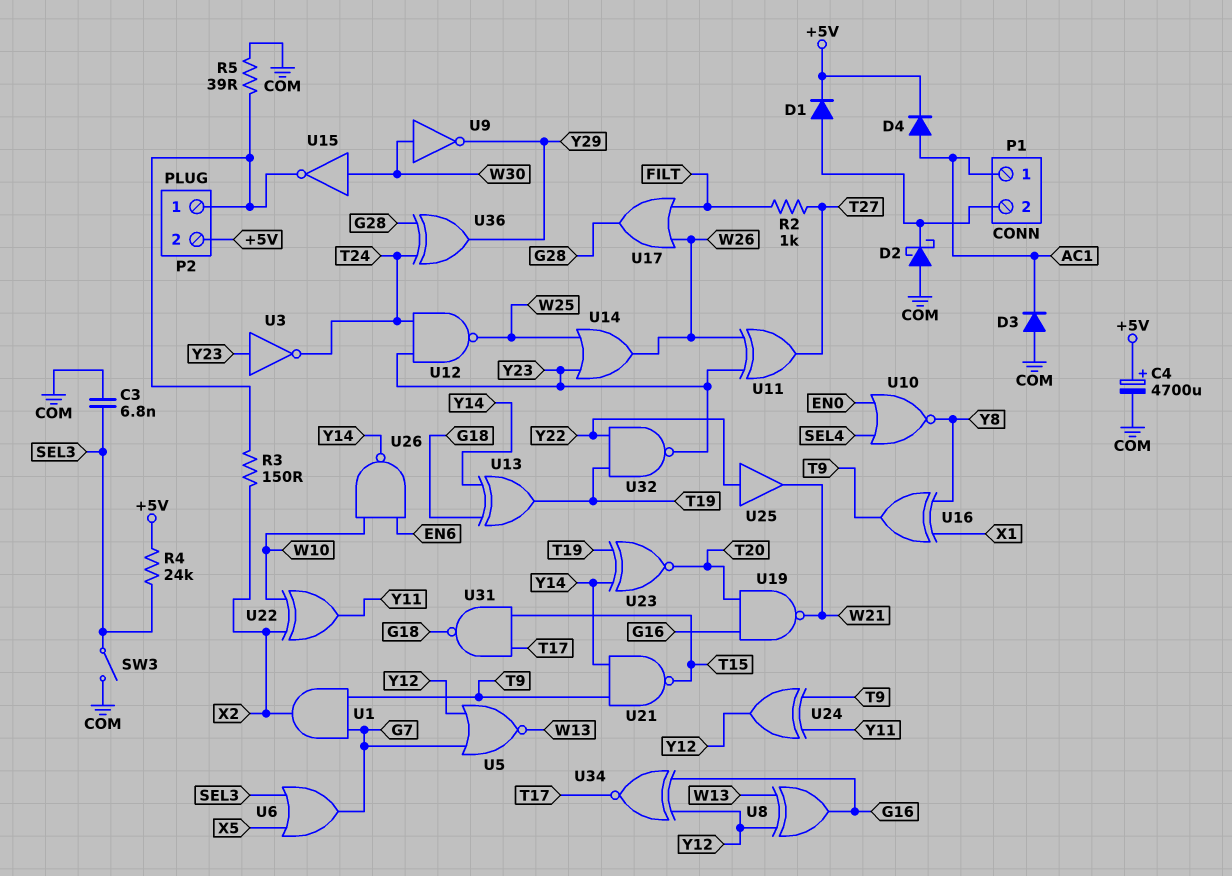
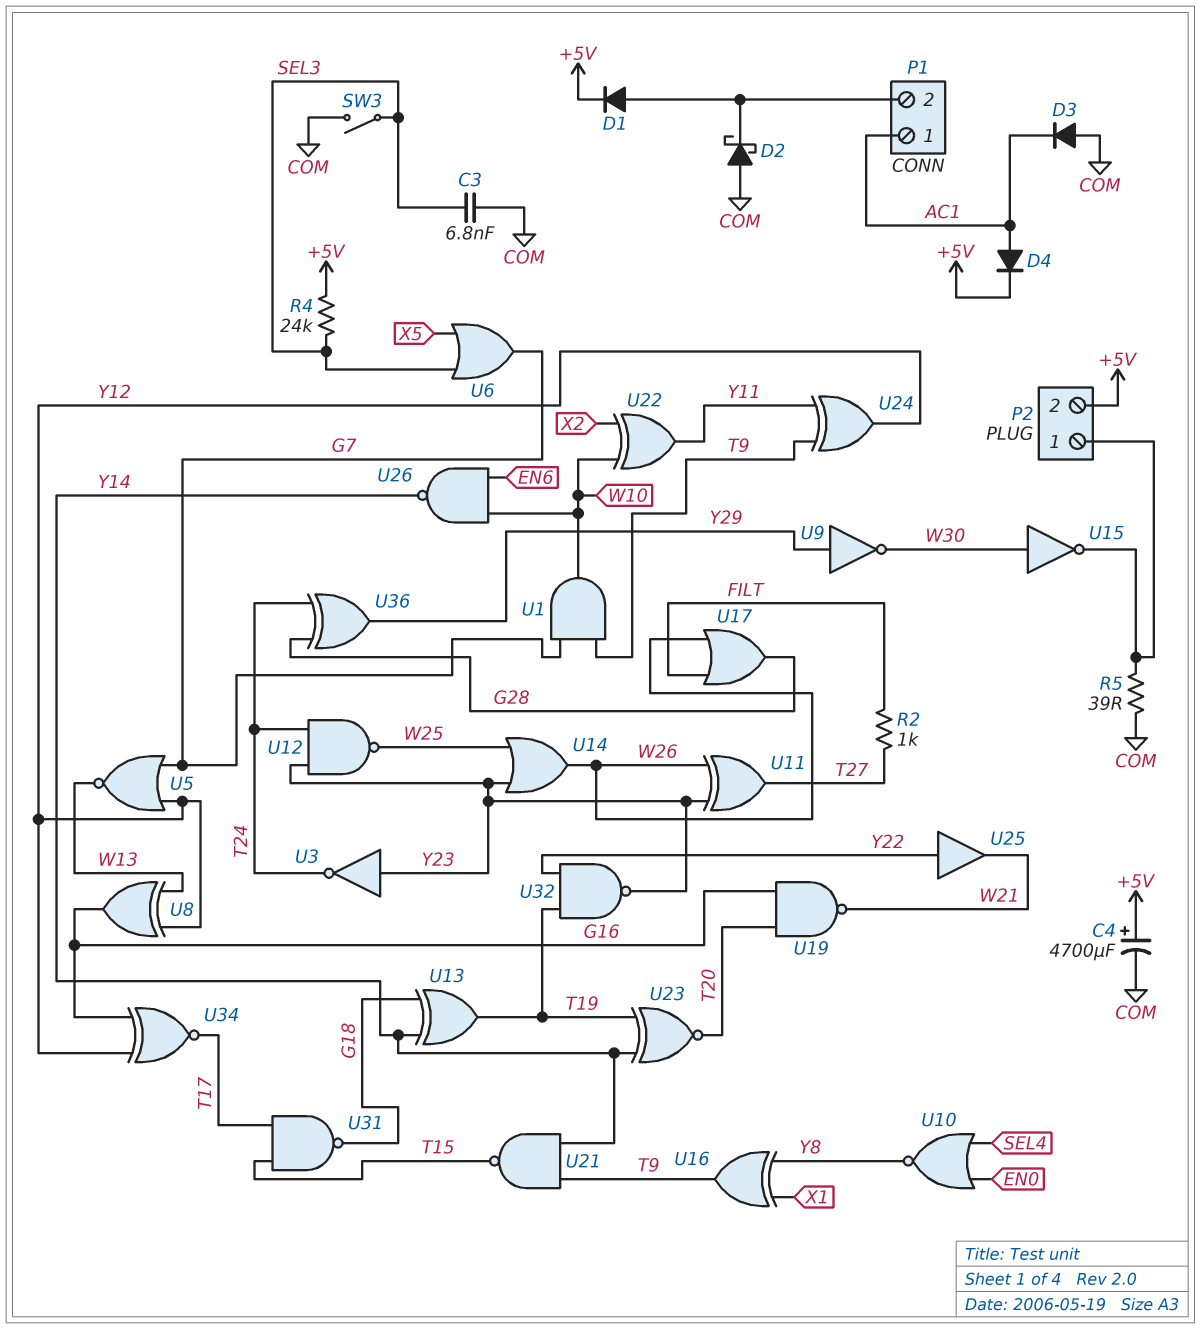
R3: 150 (P2/1, X2) -> none
U1: AND (in G7, in T9, out X2) -> AND (in G7, in T9, out W10)
U9: NOT (in W30, out Y29) -> NOT (in Y29, out W30)

